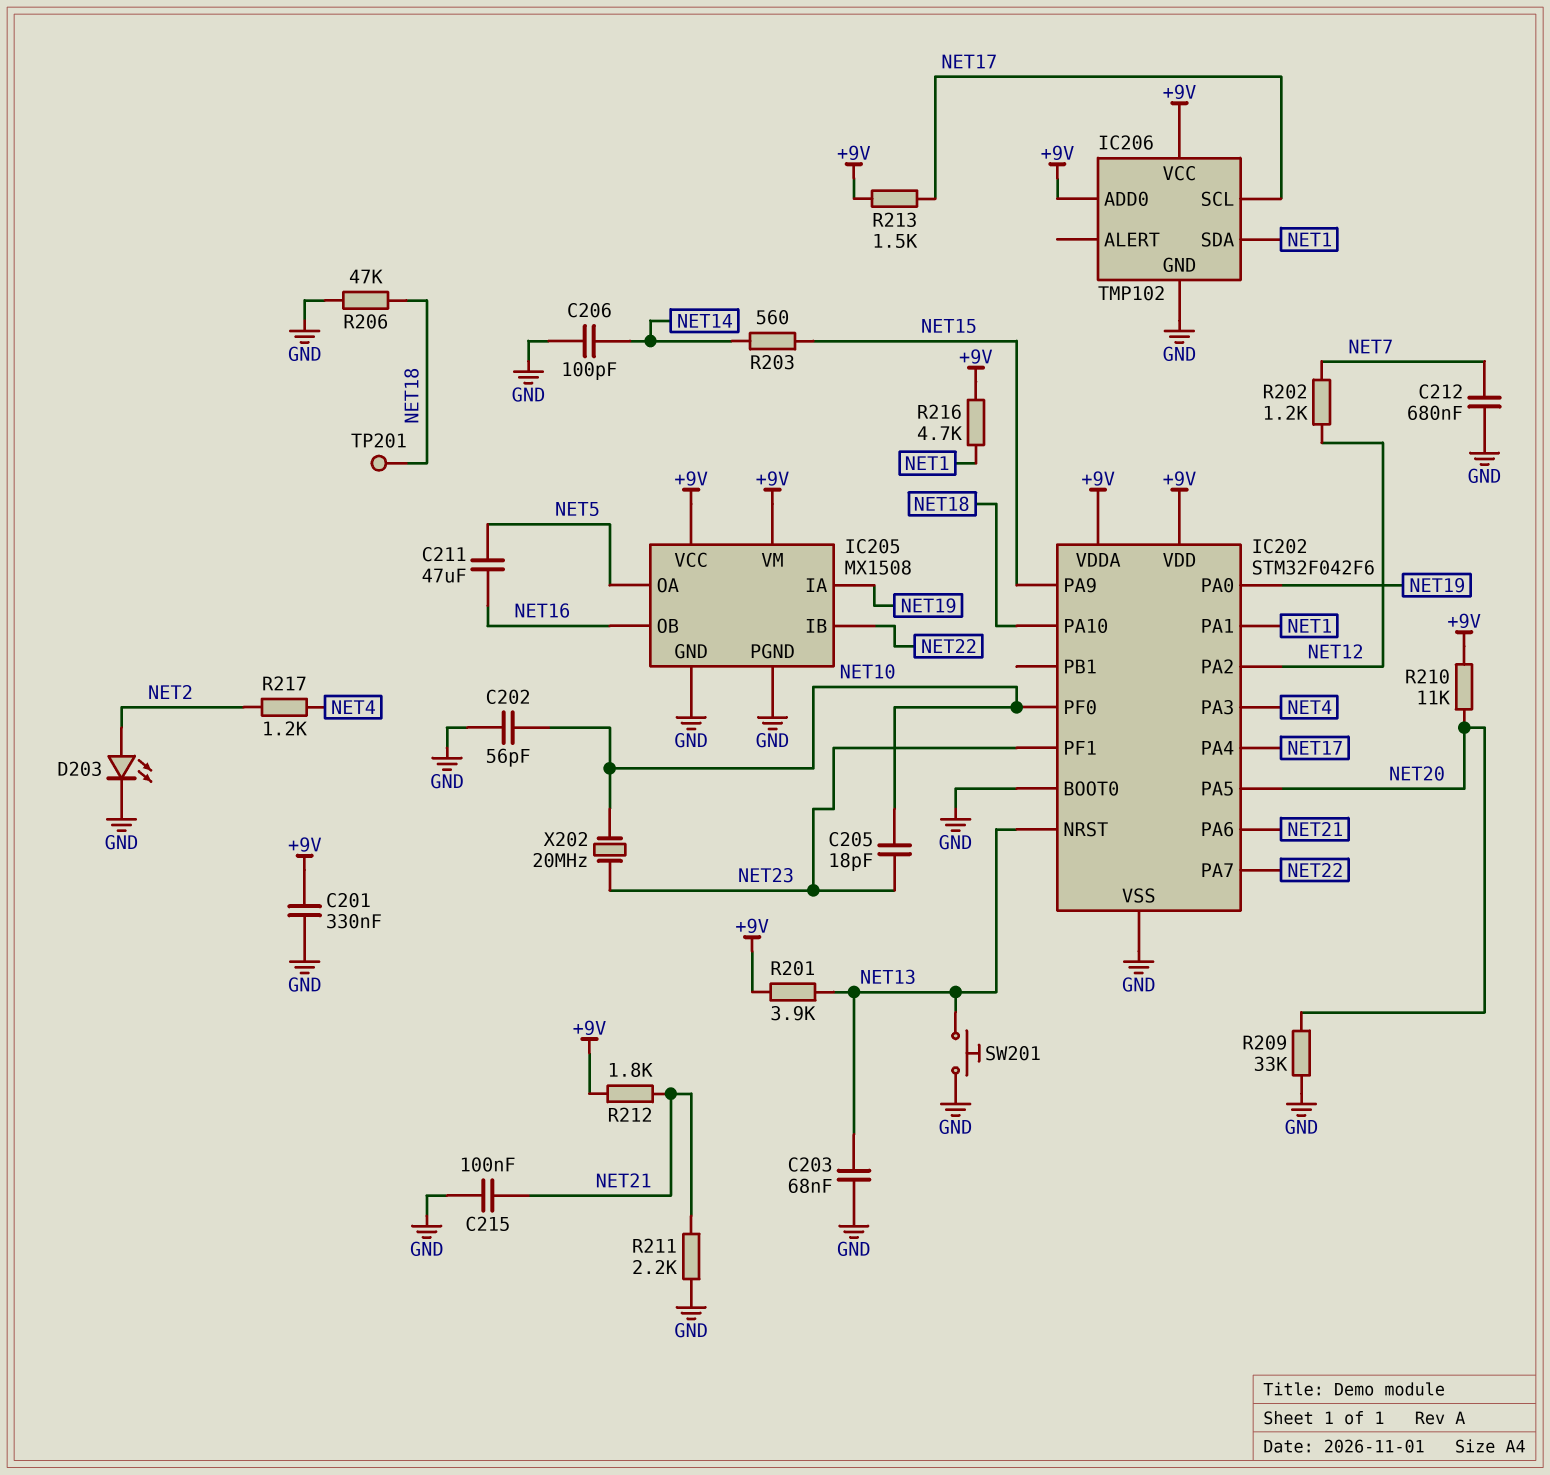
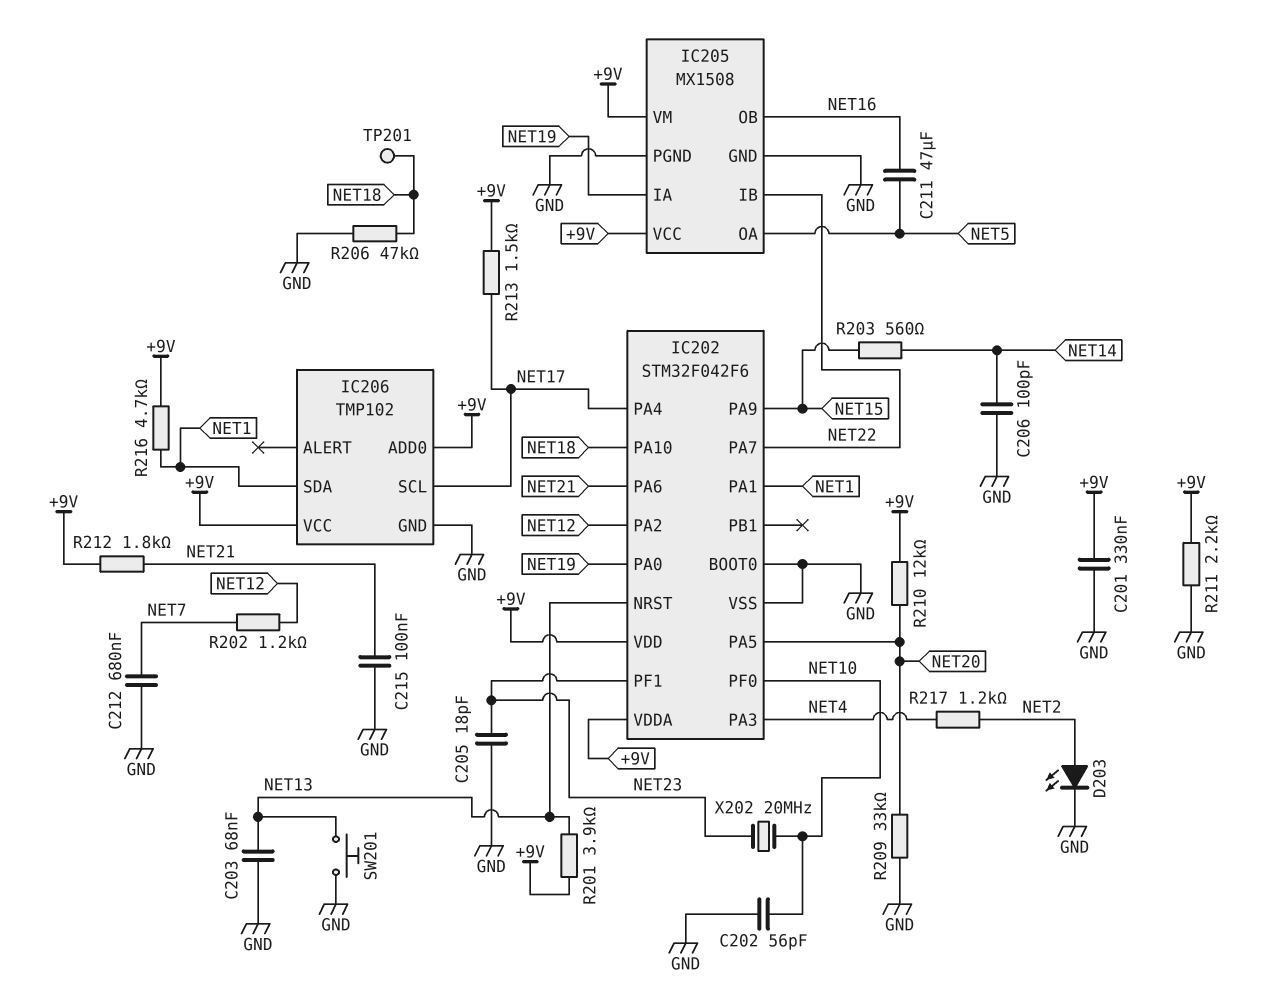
C205: 18pF (NET10, NET23) -> 18pF (GND, NET23)
R210: 11k (+9V, NET20) -> 12k (+9V, NET20)
R211: 2.2k (GND, NET21) -> 2.2k (+9V, GND)

